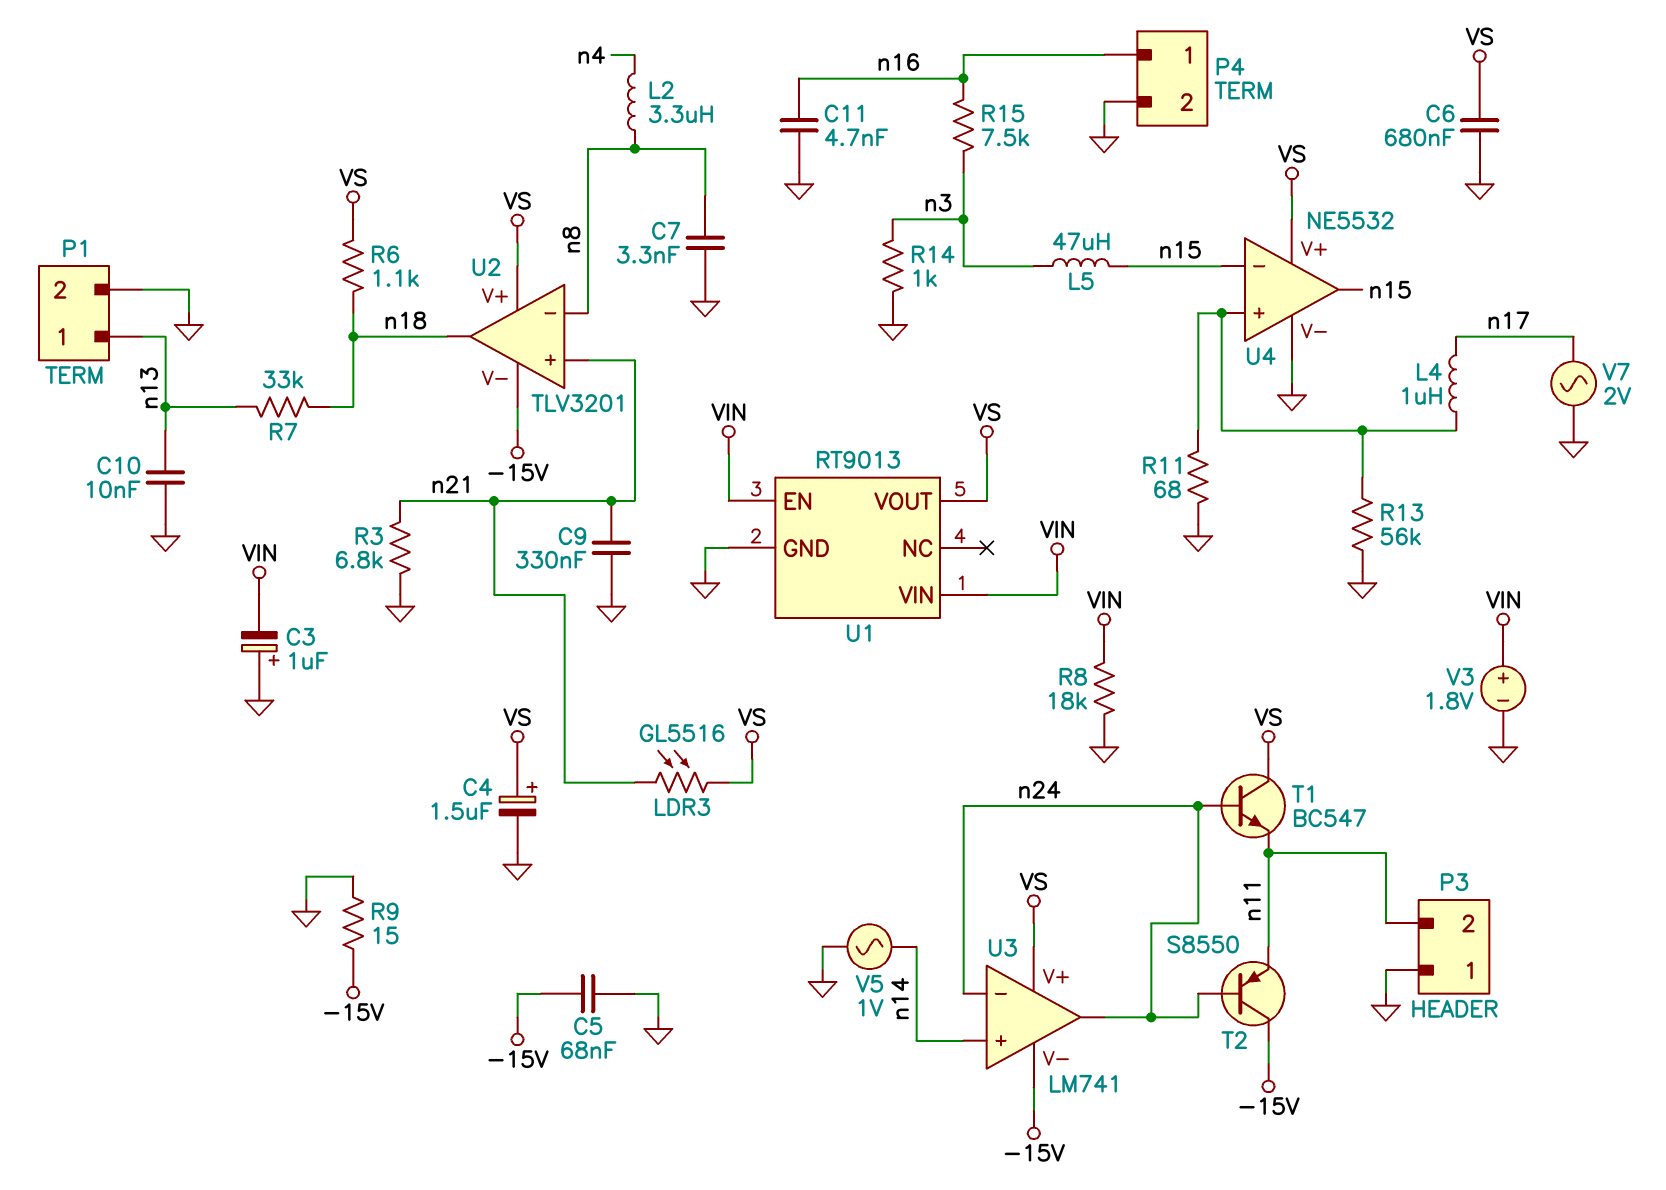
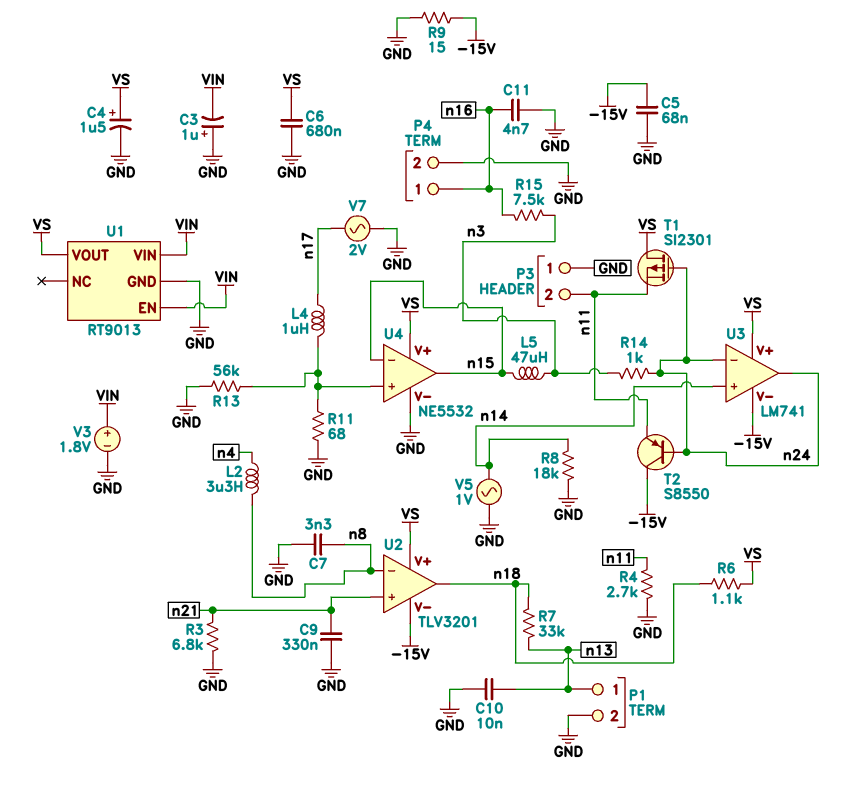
LDR3: GL5516 (VS, n21) -> none
R4: none -> 2.7k (GND, n11)
R8: 18k (GND, VIN) -> 18k (GND, n14)
R14: 1k (GND, n3) -> 1k (n3, n24)
T1: NPN BC547 (B n24, C VS, E n11) -> PMOS SI2301 (G n24, D VS, S n11)

